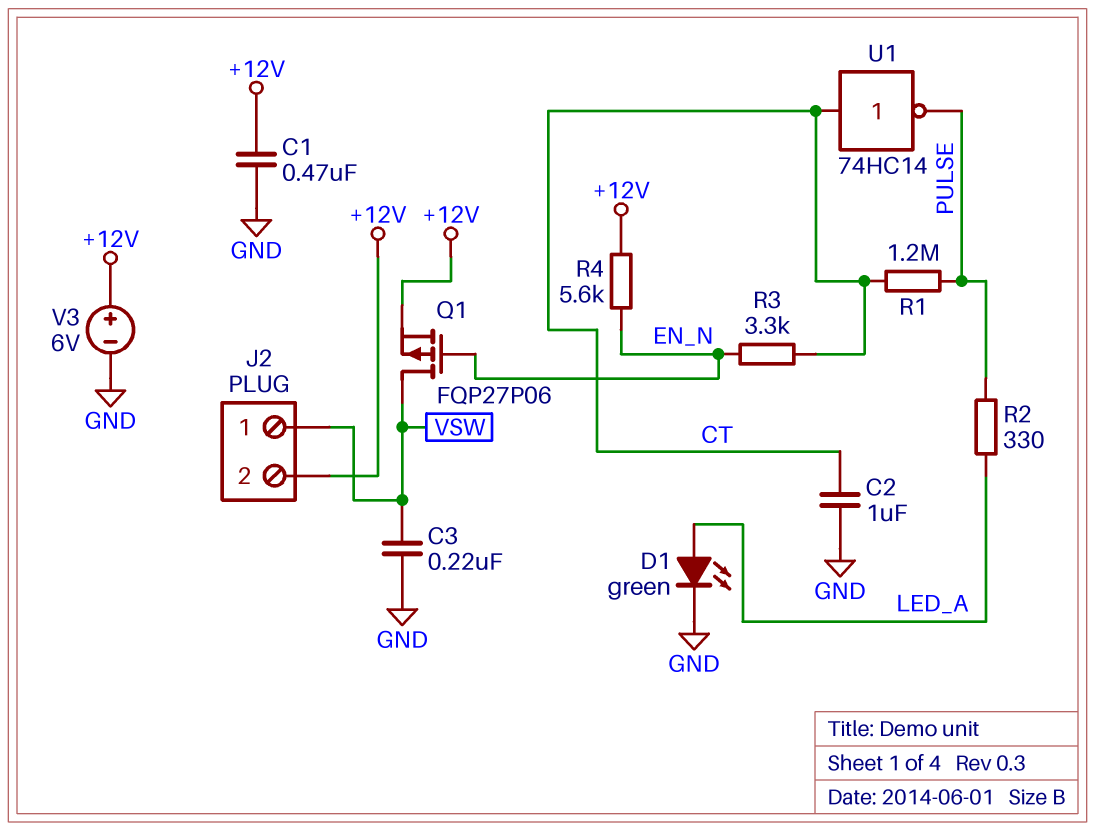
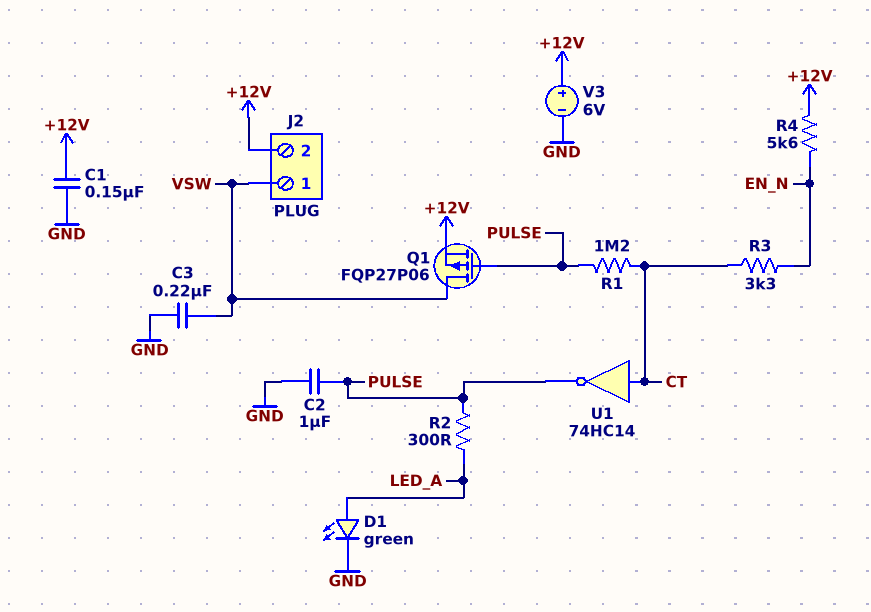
C1: 470nF (+12V, GND) -> 150nF (+12V, GND)
C2: 1uF (CT, GND) -> 1uF (GND, PULSE)
Q1: PMOS FQP27P06 (G EN_N, D VSW, S +12V) -> PMOS FQP27P06 (G PULSE, D VSW, S +12V)
R2: 330 (LED_A, PULSE) -> 300 (LED_A, PULSE)

